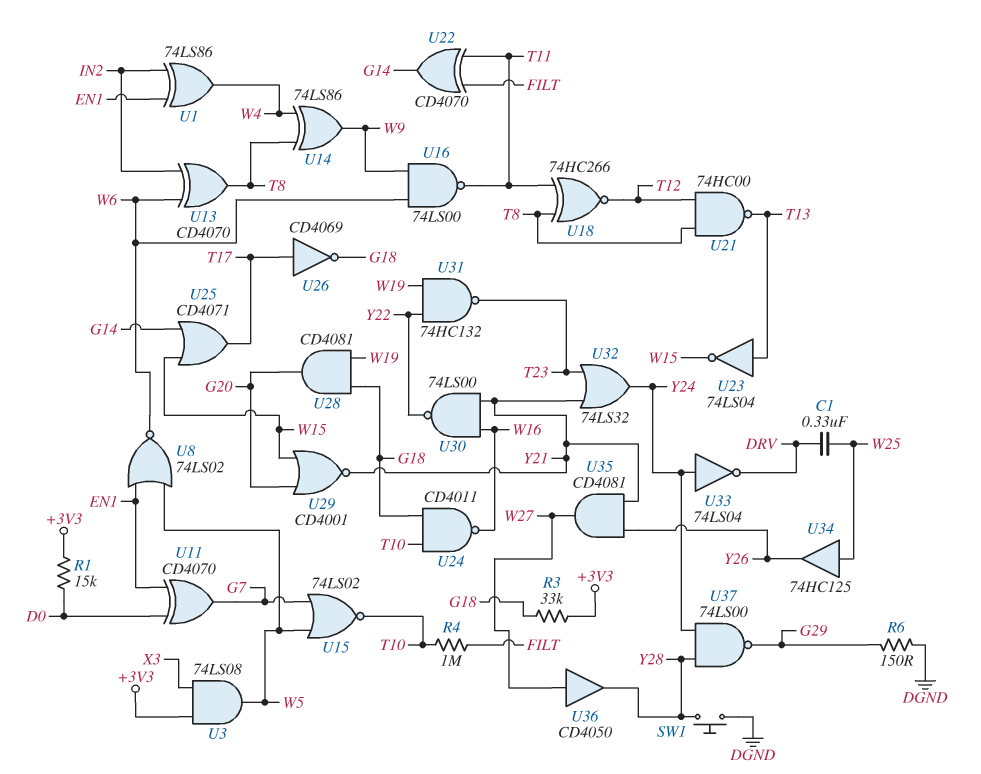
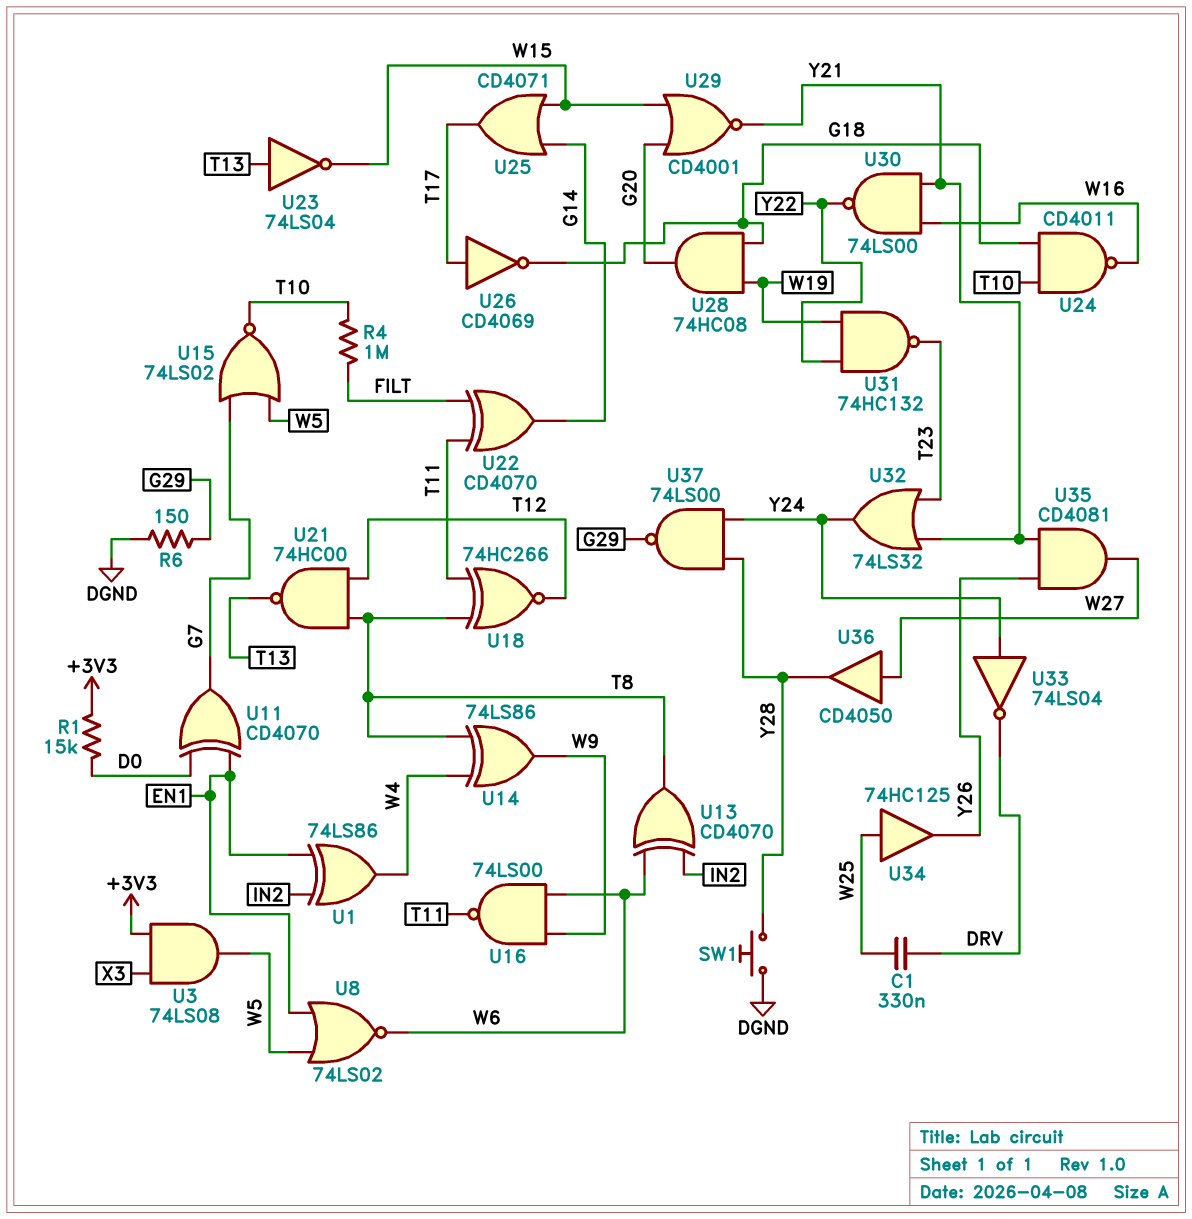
R3: 33k (+3V3, G18) -> none
U28: AND CD4081 (in G18, in W19, out G20) -> AND 74HC08 (in G18, in W19, out G20)

